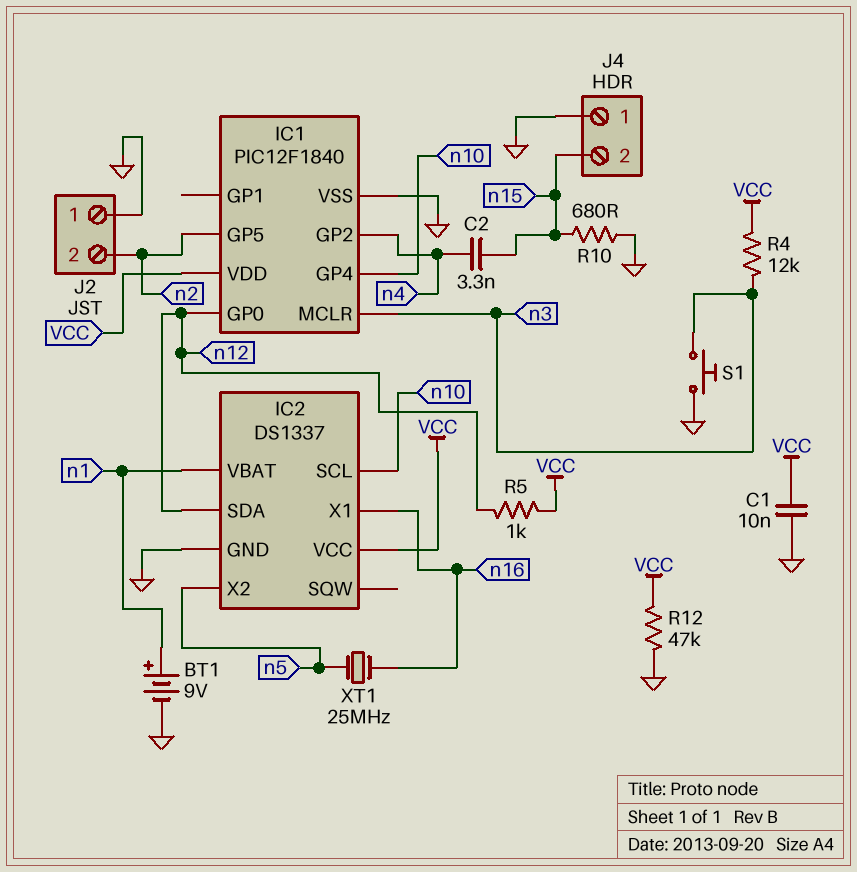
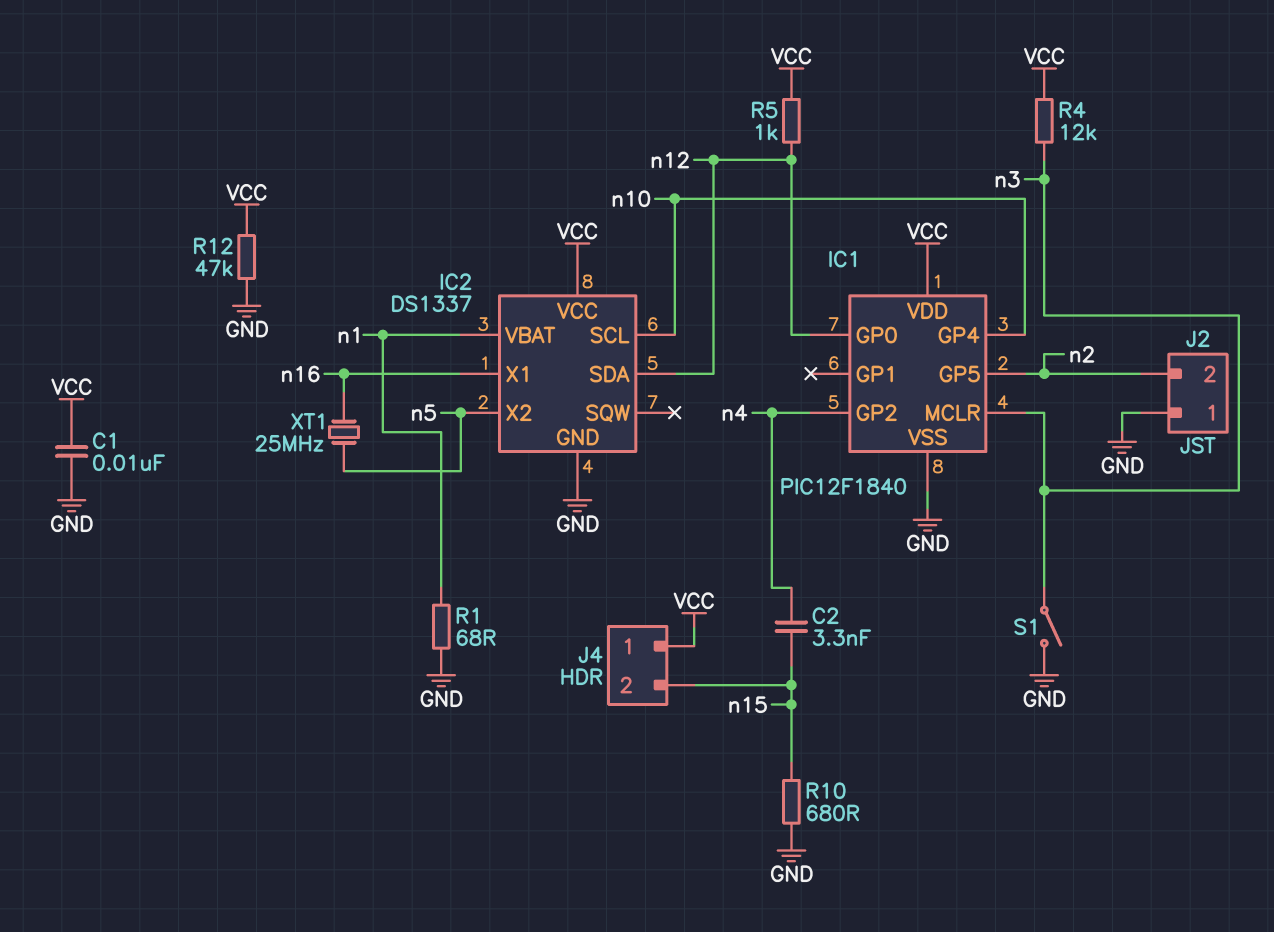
BT1: 9V (plus n1, minus GND) -> none
J4 pin 1: GND -> VCC
R1: none -> 68 (GND, n1)
S1: button (GND, n3) -> switch (GND, n3)

